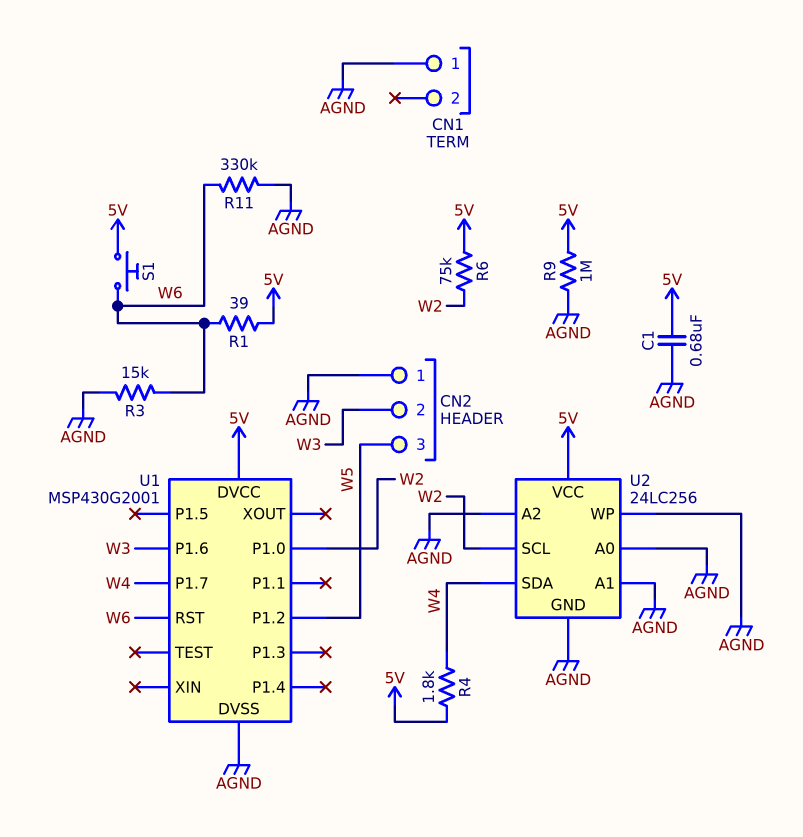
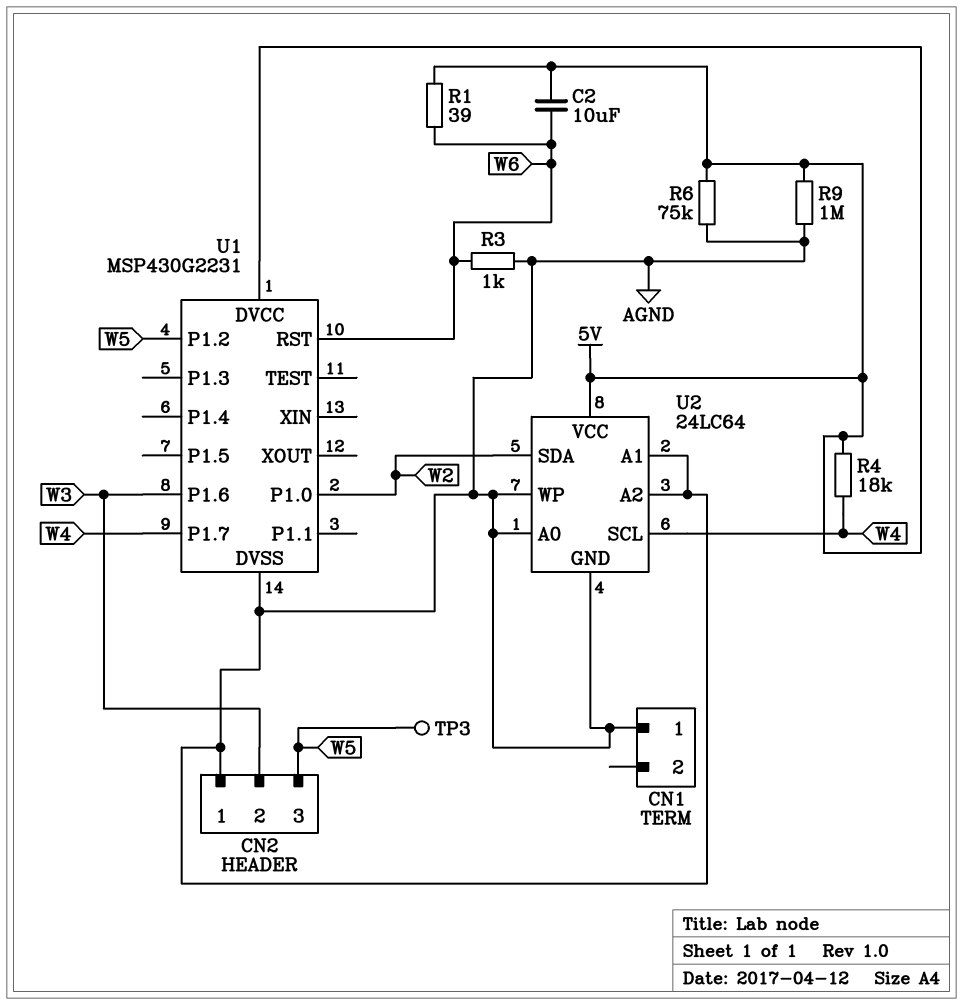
C1: 680nF (5V, AGND) -> none
C2: none -> 10uF (5V, W6)
R3: 15k (AGND, W6) -> 1k (AGND, W6)
R4: 1.8k (5V, W4) -> 18k (5V, W4)
R6: 75k (5V, W2) -> 75k (5V, AGND)
R11: 330k (AGND, W6) -> none
S1: button (5V, W6) -> none
TP3: none -> test point (W5)
U1: MSP430G2001 -> MSP430G2231
U2: 24LC256 -> 24LC64
U2 pin SCL: W2 -> W4
U2 pin SDA: W4 -> W2

